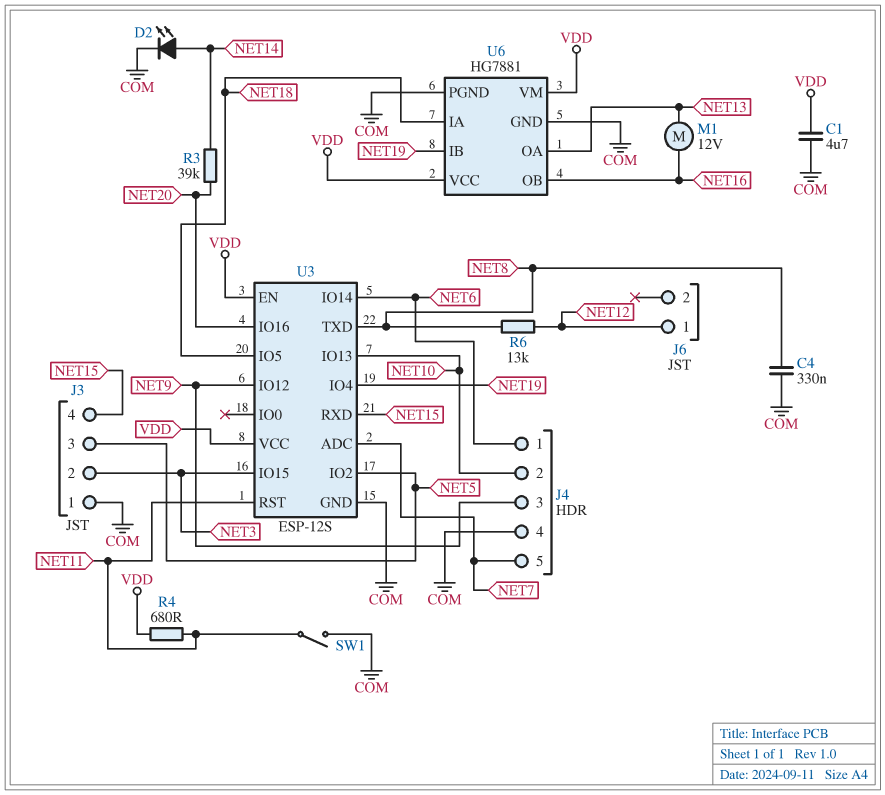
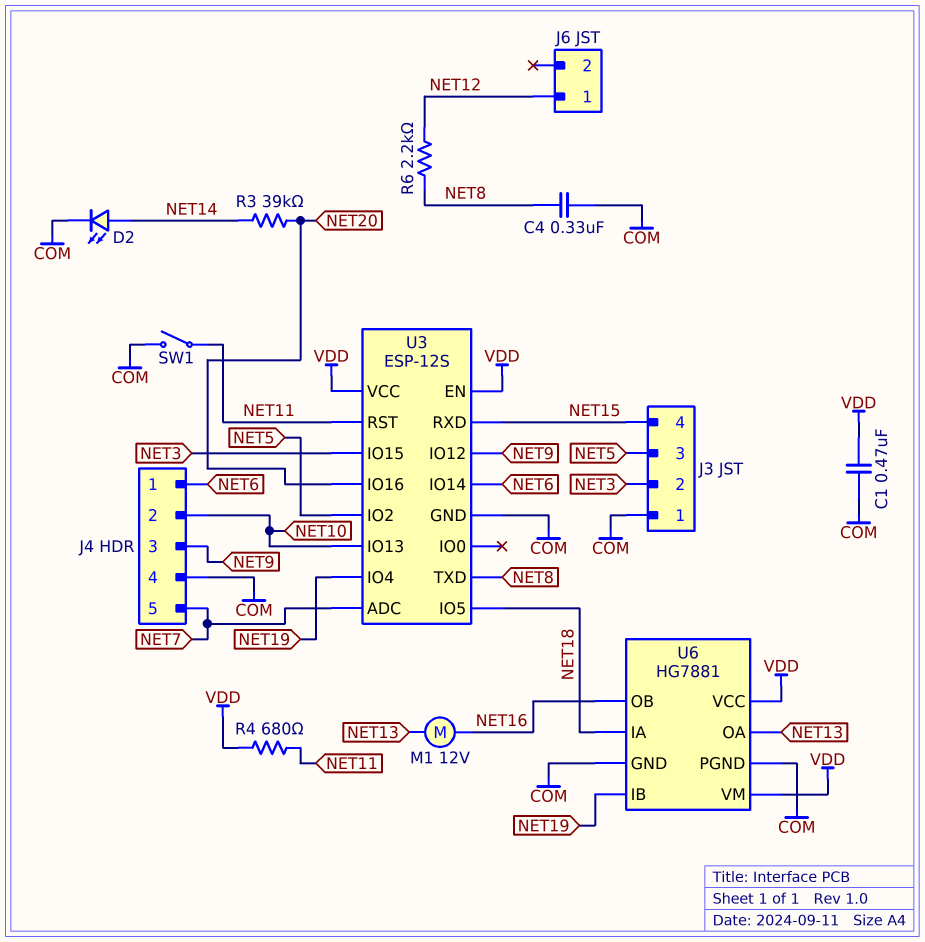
C1: 4.7uF (COM, VDD) -> 470nF (COM, VDD)
R6: 13k (NET8, NET12) -> 2.2k (NET8, NET12)

